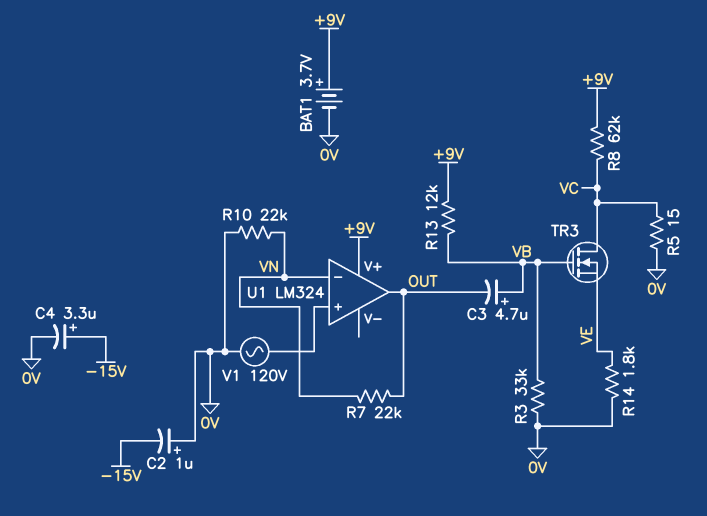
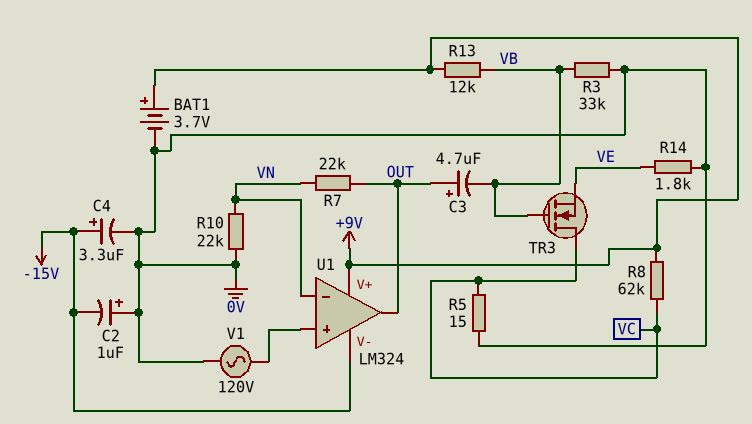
C3: 4.7uF (plus VB, minus OUT) -> 4.7uF (plus OUT, minus VB)
U1 pin V-: none -> -15V

